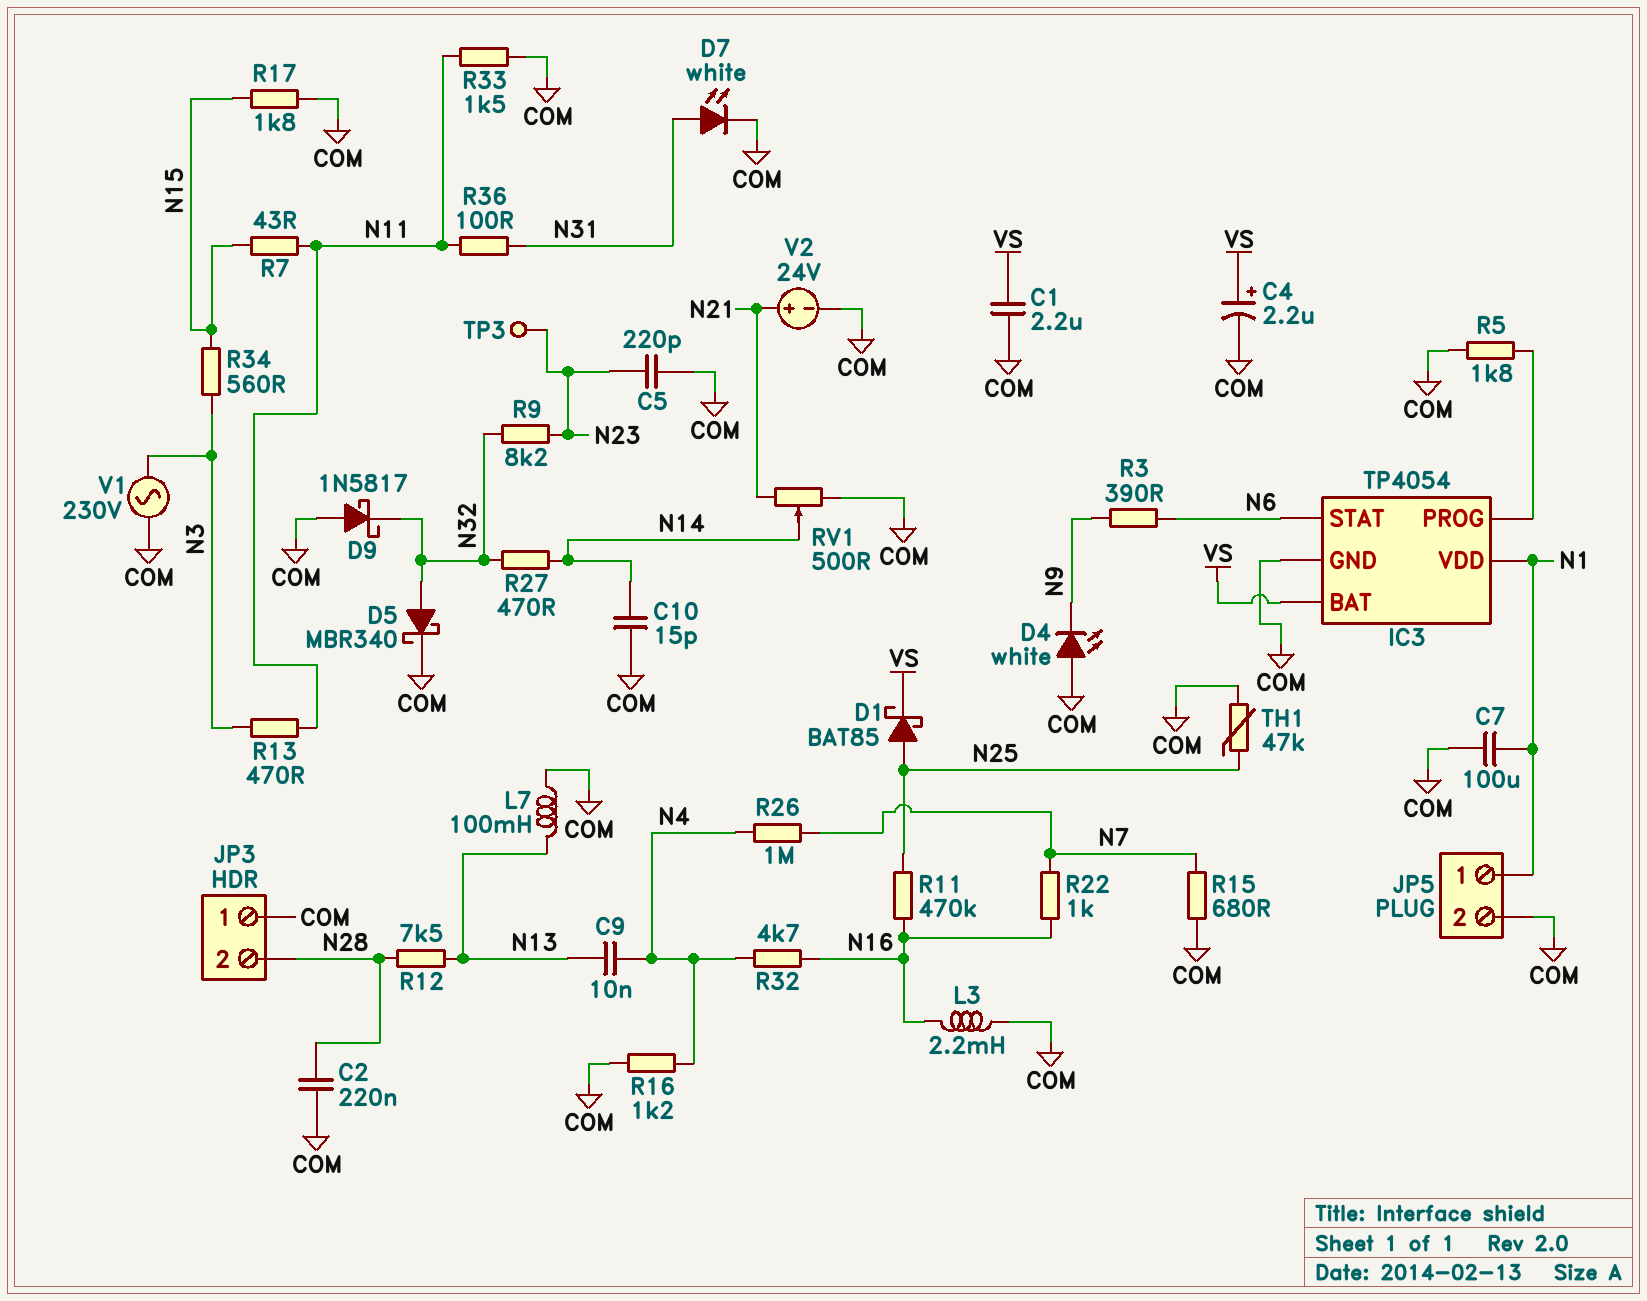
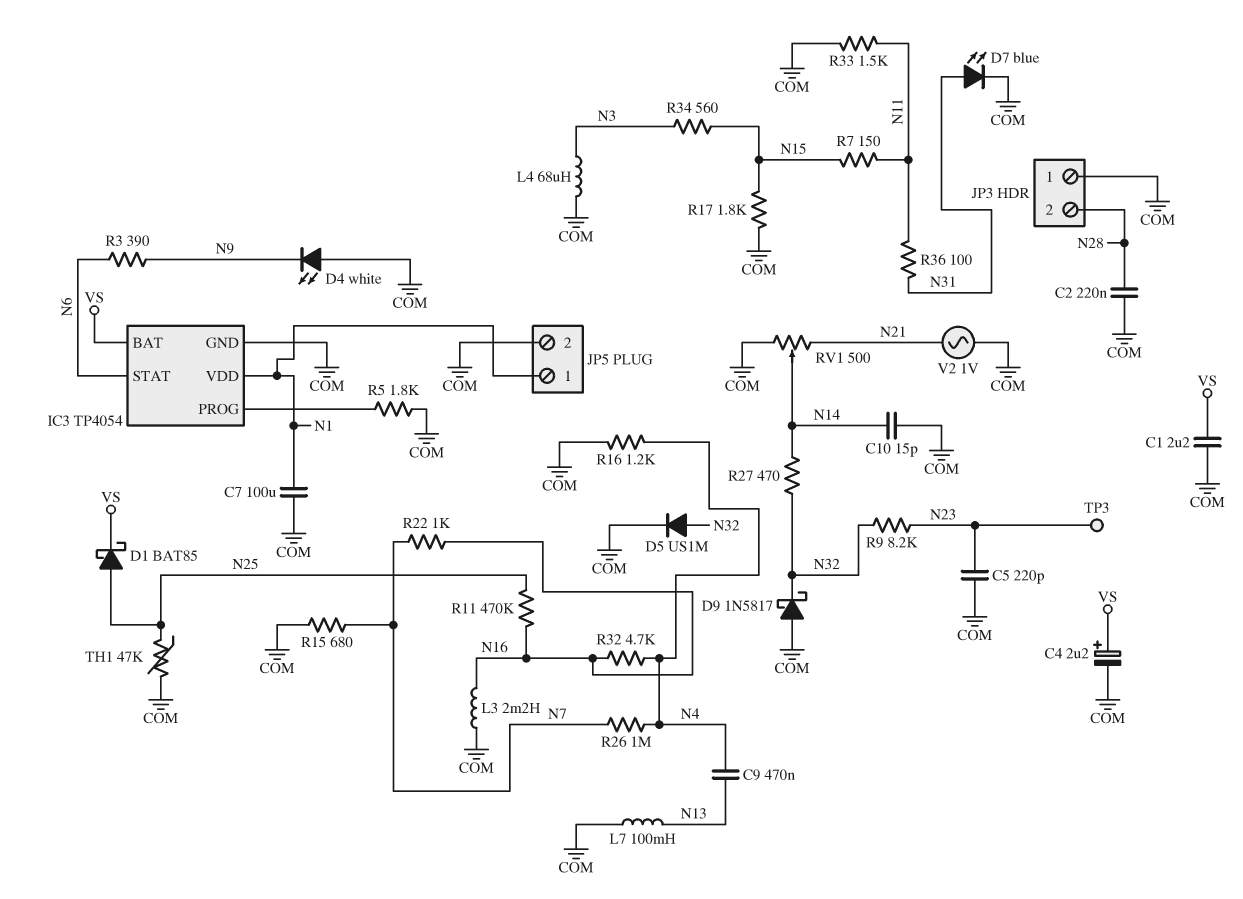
C9: 10nF (N4, N13) -> 470nF (N4, N13)
D5: schottky MBR340 (A N32, K COM) -> diode US1M (A N32, K COM)
D7: LED white (A N31, K COM) -> LED blue (A N31, K COM)
L4: none -> 68uH (COM, N3)
R7: 43 (N11, N15) -> 150 (N11, N15)
R12: 7.5k (N13, N28) -> none
R13: 470 (N3, N11) -> none
V1: AC 230V (COM, N3) -> none
V2: 24V (plus N21, minus COM) -> AC 1V (COM, N21)

